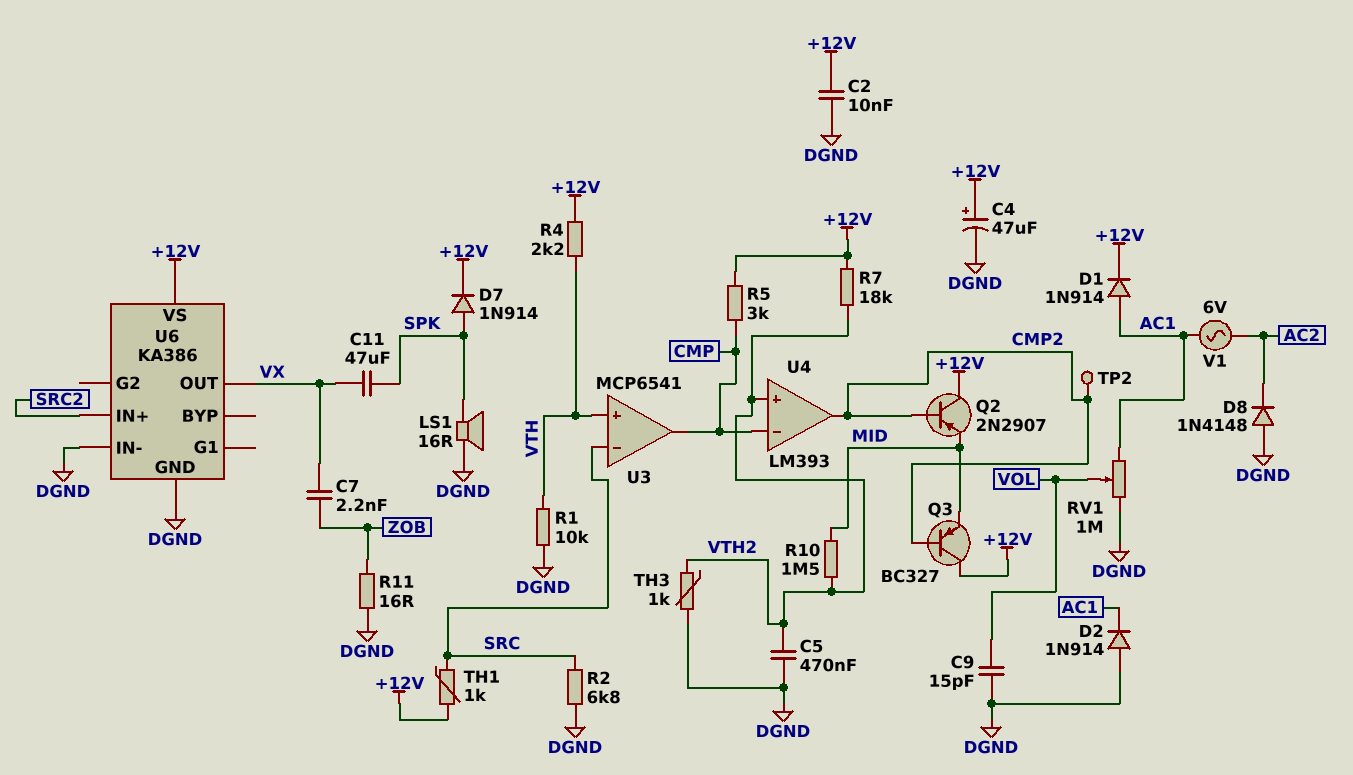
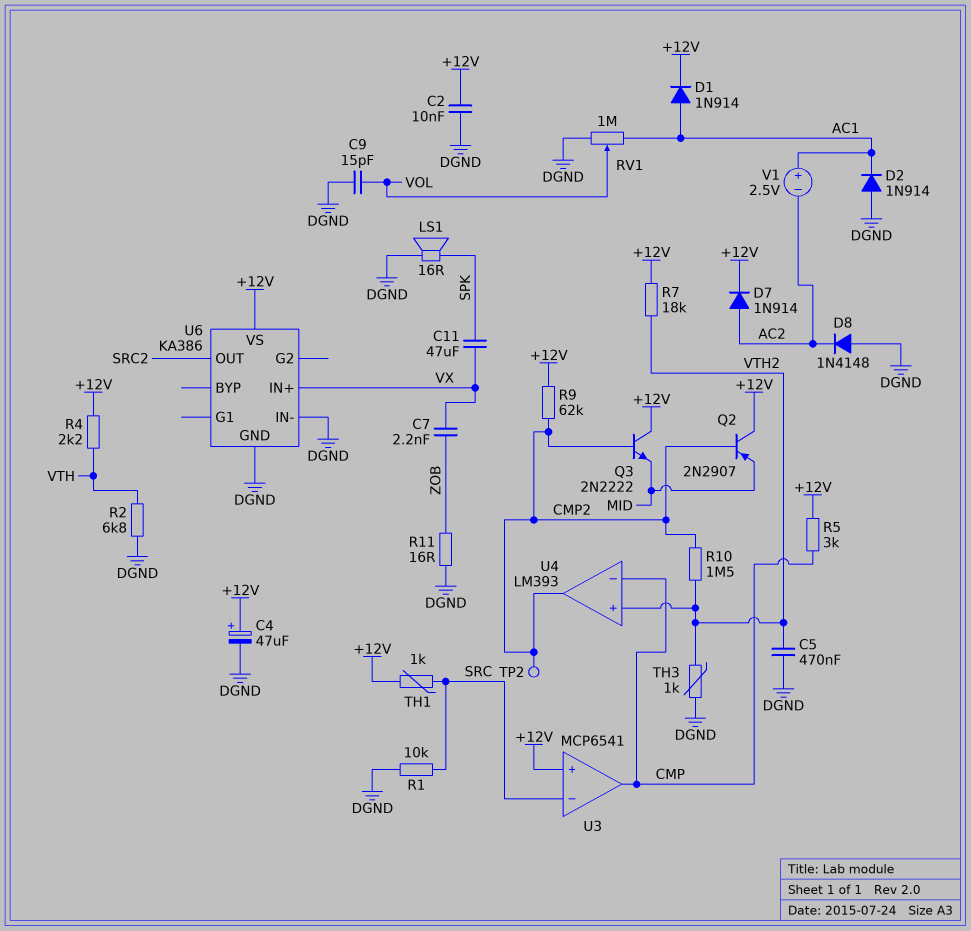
D7: diode 1N914 (A SPK, K +12V) -> diode 1N914 (A AC2, K +12V)
Q3: PNP BC327 (B CMP2, C +12V, E MID) -> NPN 2N2222 (B CMP2, C +12V, E MID)
R1: 10k (DGND, VTH) -> 10k (DGND, SRC)
R2: 6.8k (DGND, SRC) -> 6.8k (DGND, VTH)
R9: none -> 62k (+12V, CMP2)
R10: 1.5M (MID, VTH2) -> 1.5M (CMP2, VTH2)
U3 pin in+: VTH -> +12V
U6 pin IN+: SRC2 -> VX
U6 pin OUT: VX -> SRC2
V1: AC 6V (AC1, AC2) -> 2.5V (plus AC1, minus AC2)

